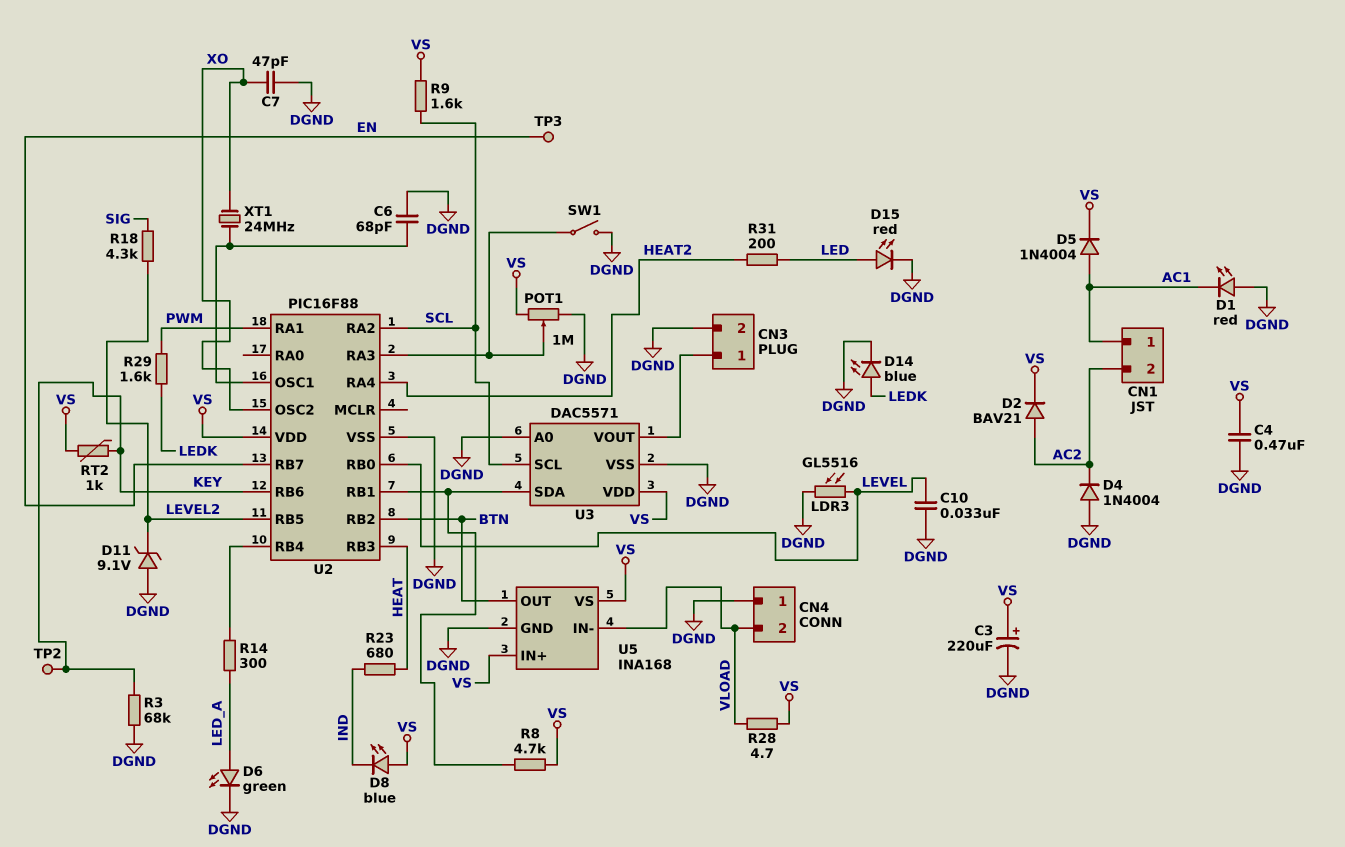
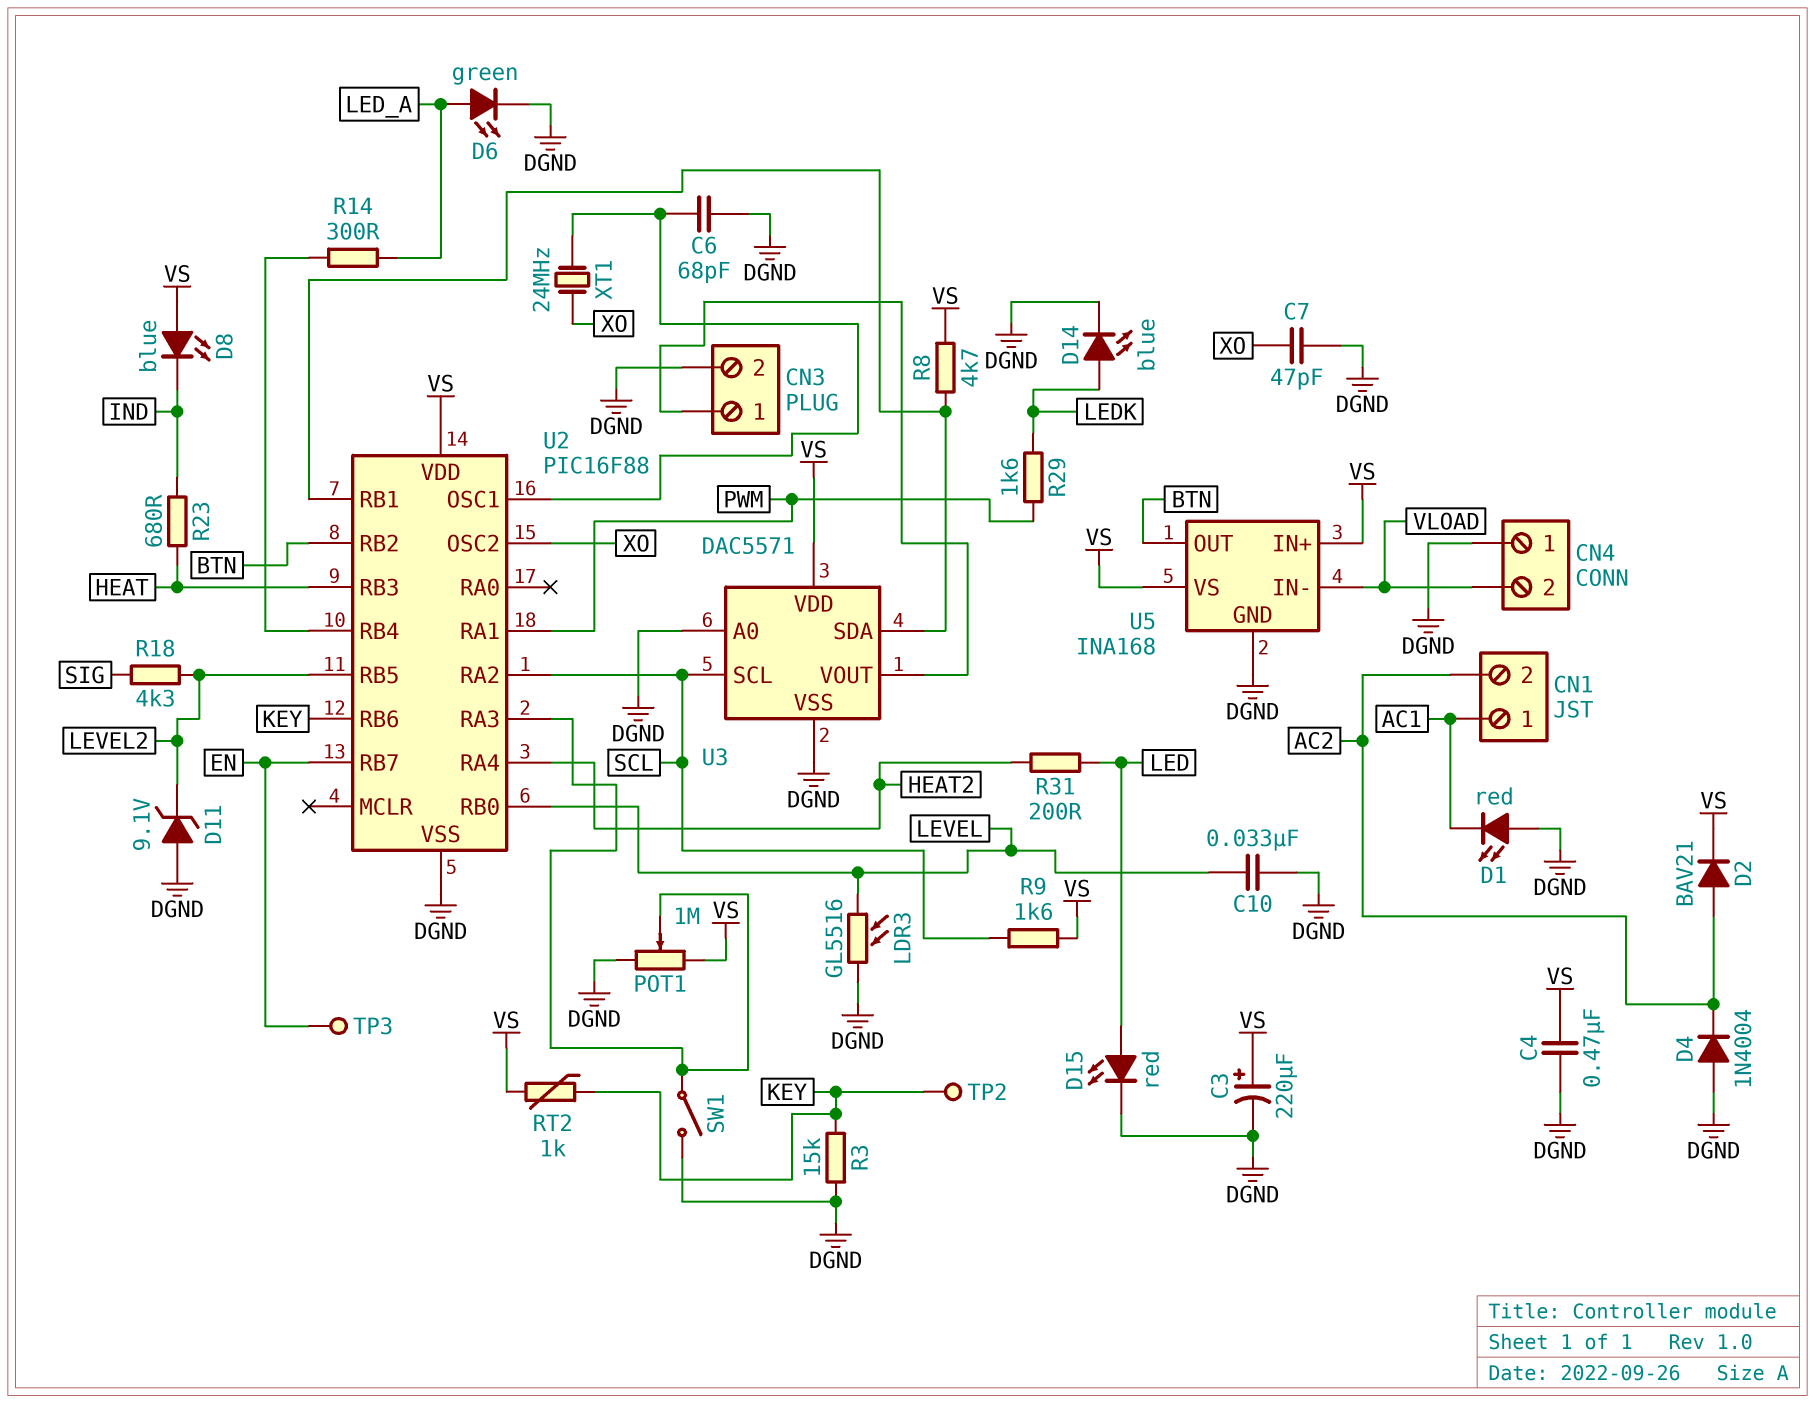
D5: diode 1N4004 (A AC1, K VS) -> none
R3: 68k (DGND, KEY) -> 15k (DGND, KEY)
R28: 4.7 (VLOAD, VS) -> none

